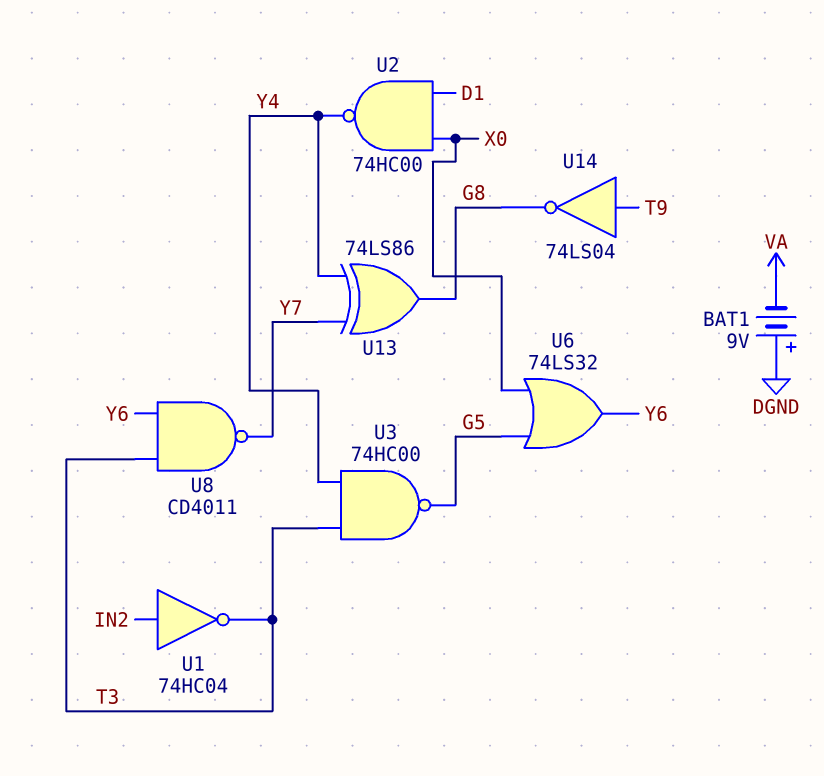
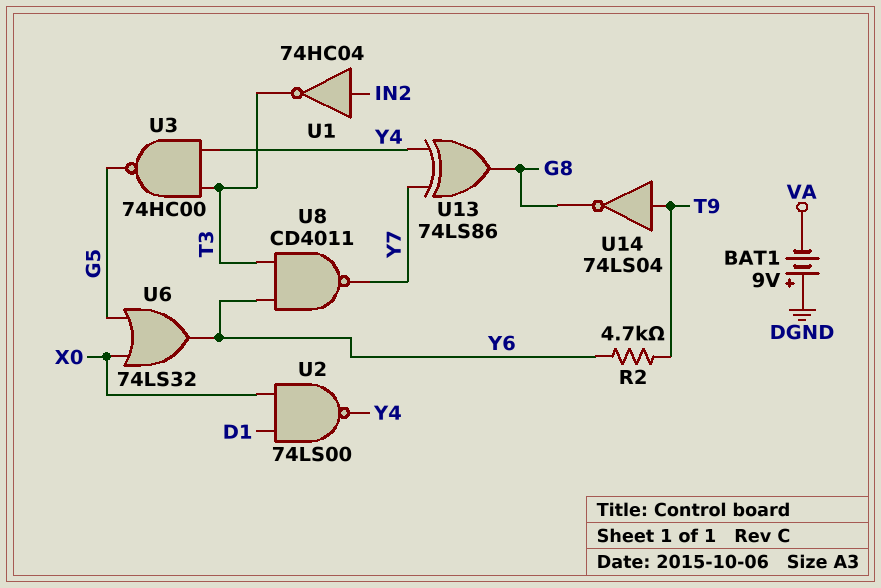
R2: none -> 4.7k (T9, Y6)
U2: NAND 74HC00 (in D1, in X0, out Y4) -> NAND 74LS00 (in D1, in X0, out Y4)

